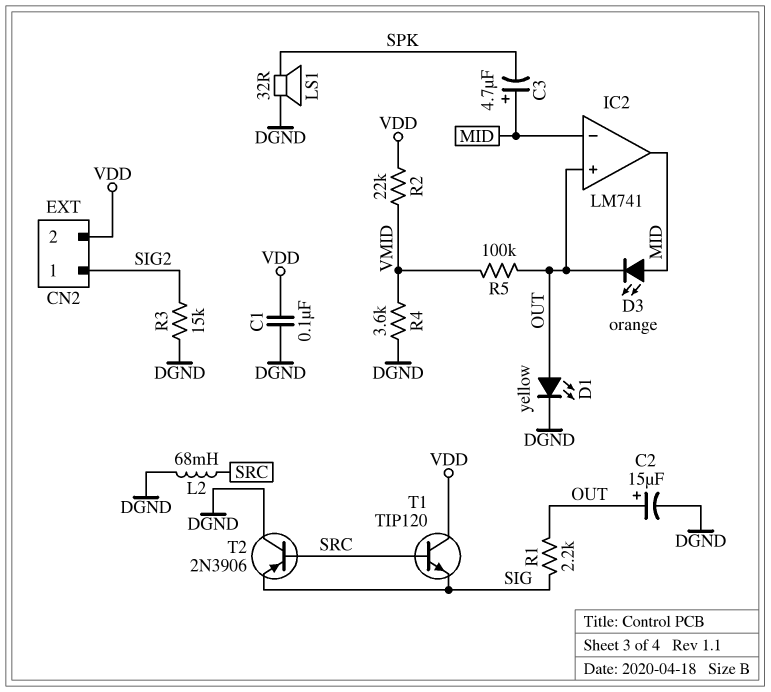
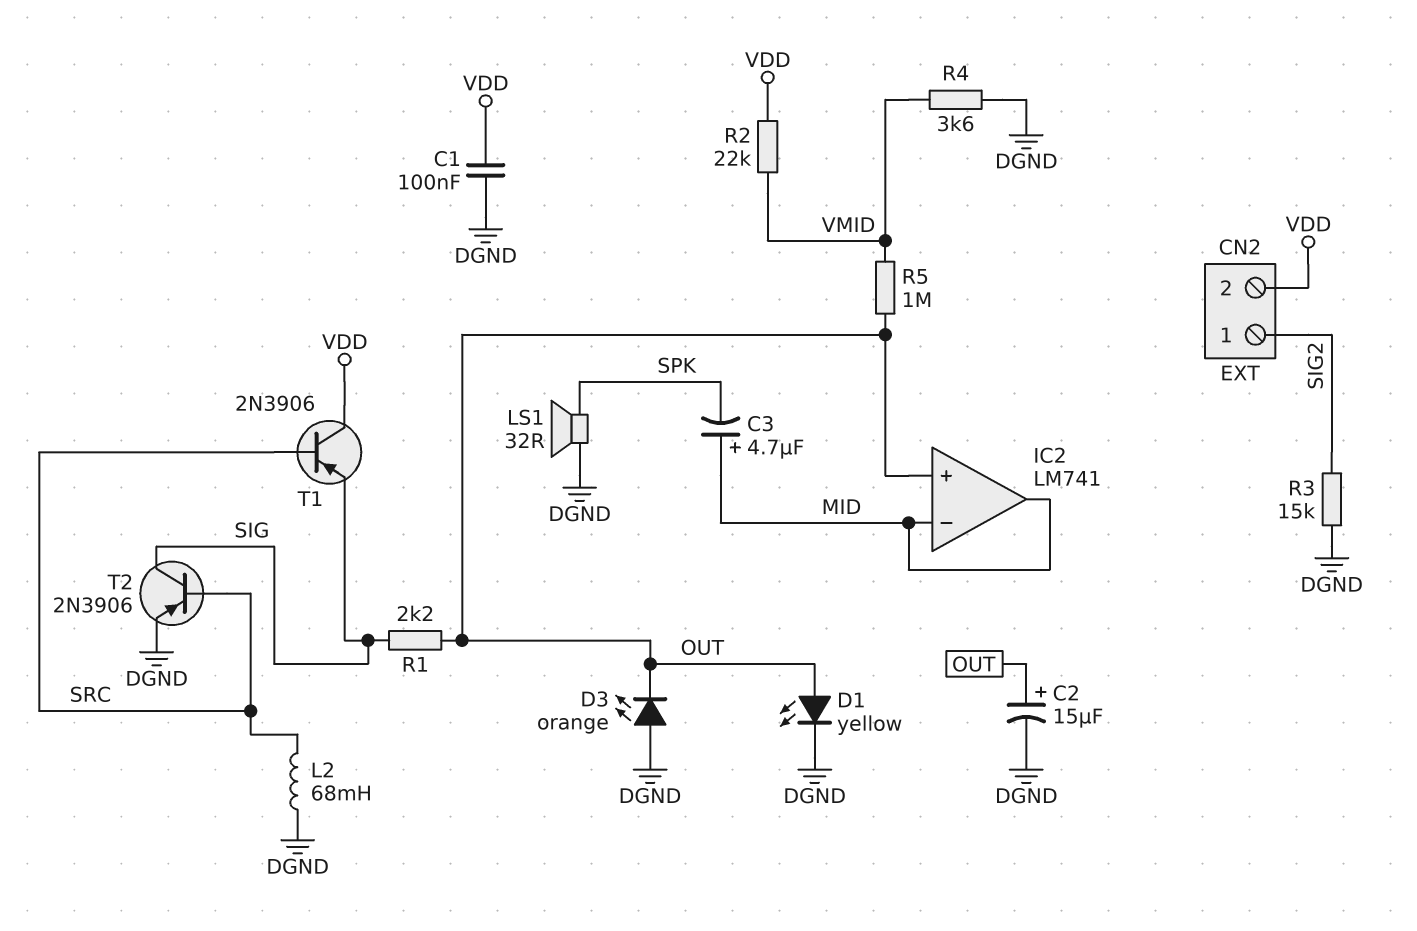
D3: LED orange (A MID, K OUT) -> LED orange (A DGND, K OUT)
R5: 100k (OUT, VMID) -> 1M (OUT, VMID)
T1: NPN TIP120 (B SRC, C VDD, E SIG) -> PNP 2N3906 (B SRC, C VDD, E SIG)
T2: PNP 2N3906 (B SRC, C DGND, E SIG) -> PNP 2N3906 (B SRC, C SIG, E DGND)

